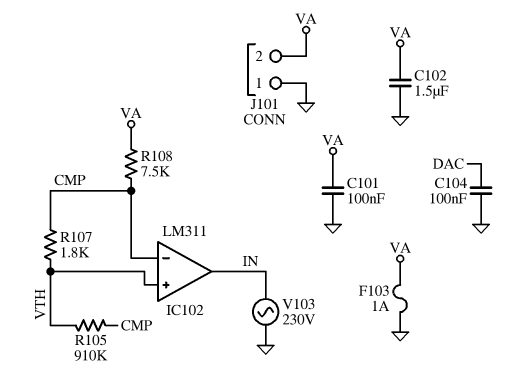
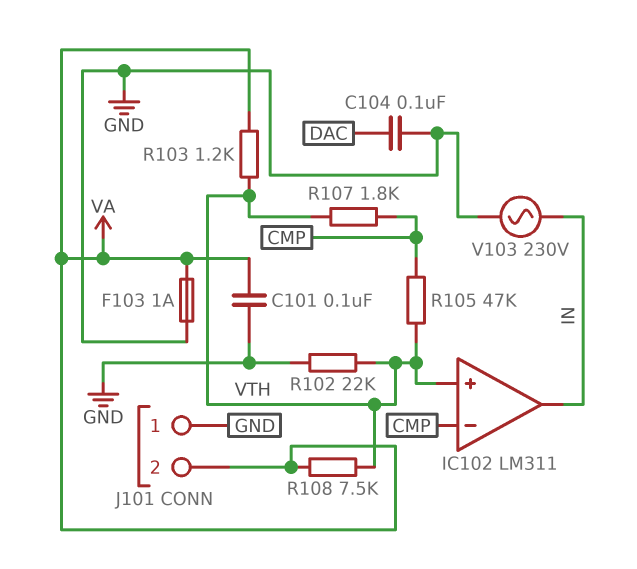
C102: 1.5uF (GND, VA) -> none
R102: none -> 22k (GND, VTH)
R103: none -> 1.2k (VA, VTH)
R105: 910k (CMP, VTH) -> 47k (CMP, VTH)
R108: 7.5k (CMP, VA) -> 7.5k (VA, VTH)

